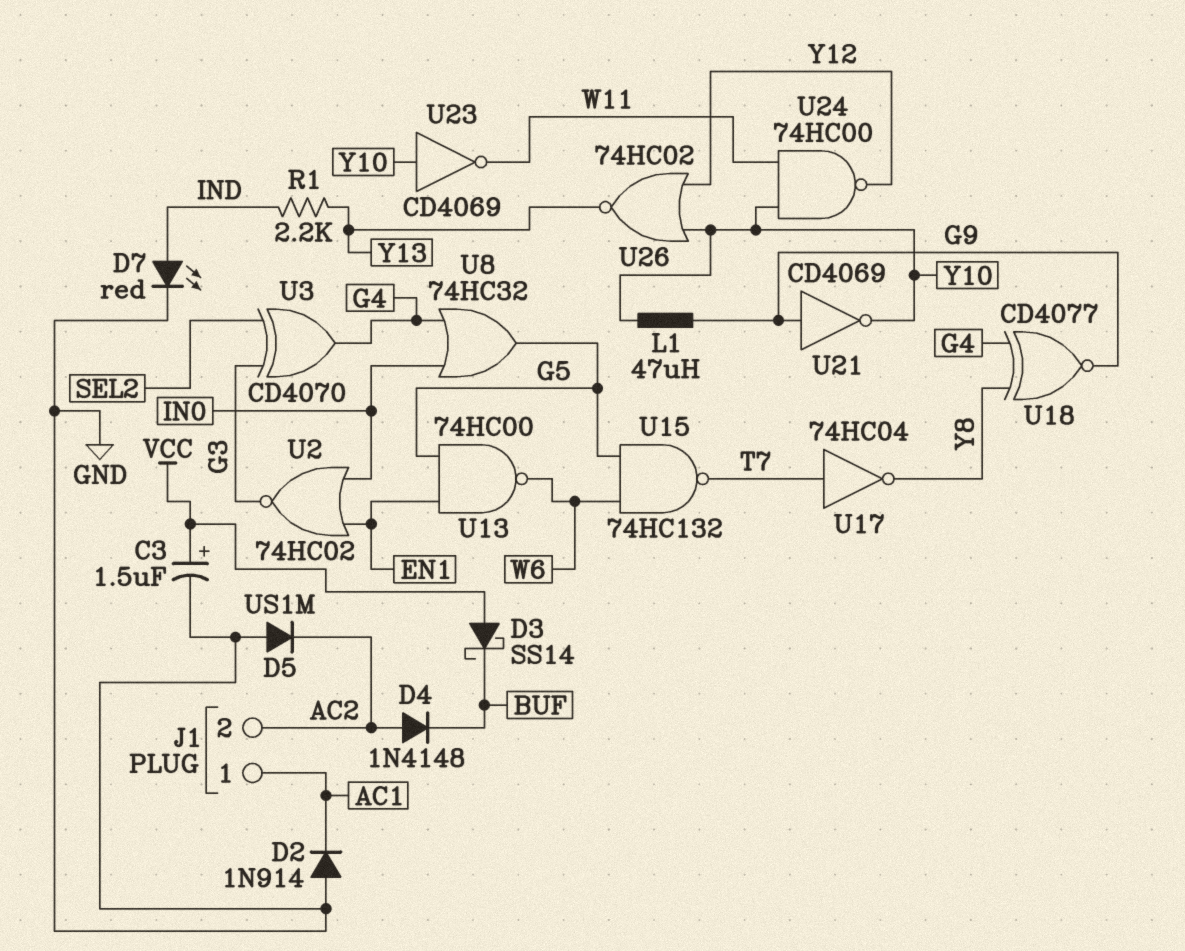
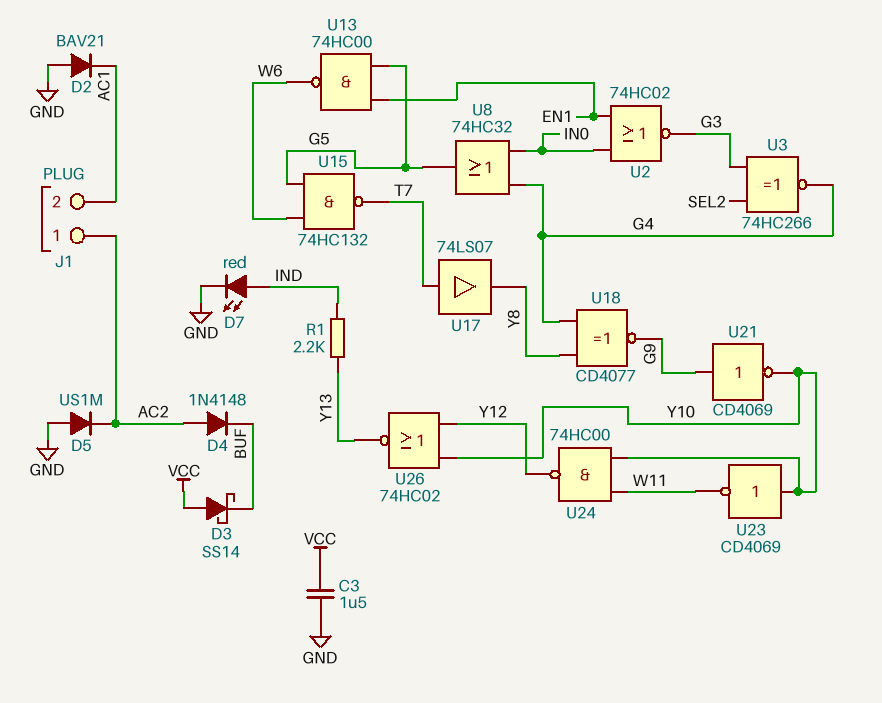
C3: 1.5uF (plus VCC, minus GND) -> 1.5uF (GND, VCC)
D2: diode 1N914 (A GND, K AC1) -> diode BAV21 (A GND, K AC1)
J1 pin 1: AC1 -> AC2
J1 pin 2: AC2 -> AC1
L1: 47uH (G9, Y10) -> none
U3: XOR CD4070 (in G3, in SEL2, out G4) -> XNOR 74HC266 (in G3, in SEL2, out G4)
U17: NOT 74HC04 (in T7, out Y8) -> buffer 74LS07 (in T7, out Y8)

